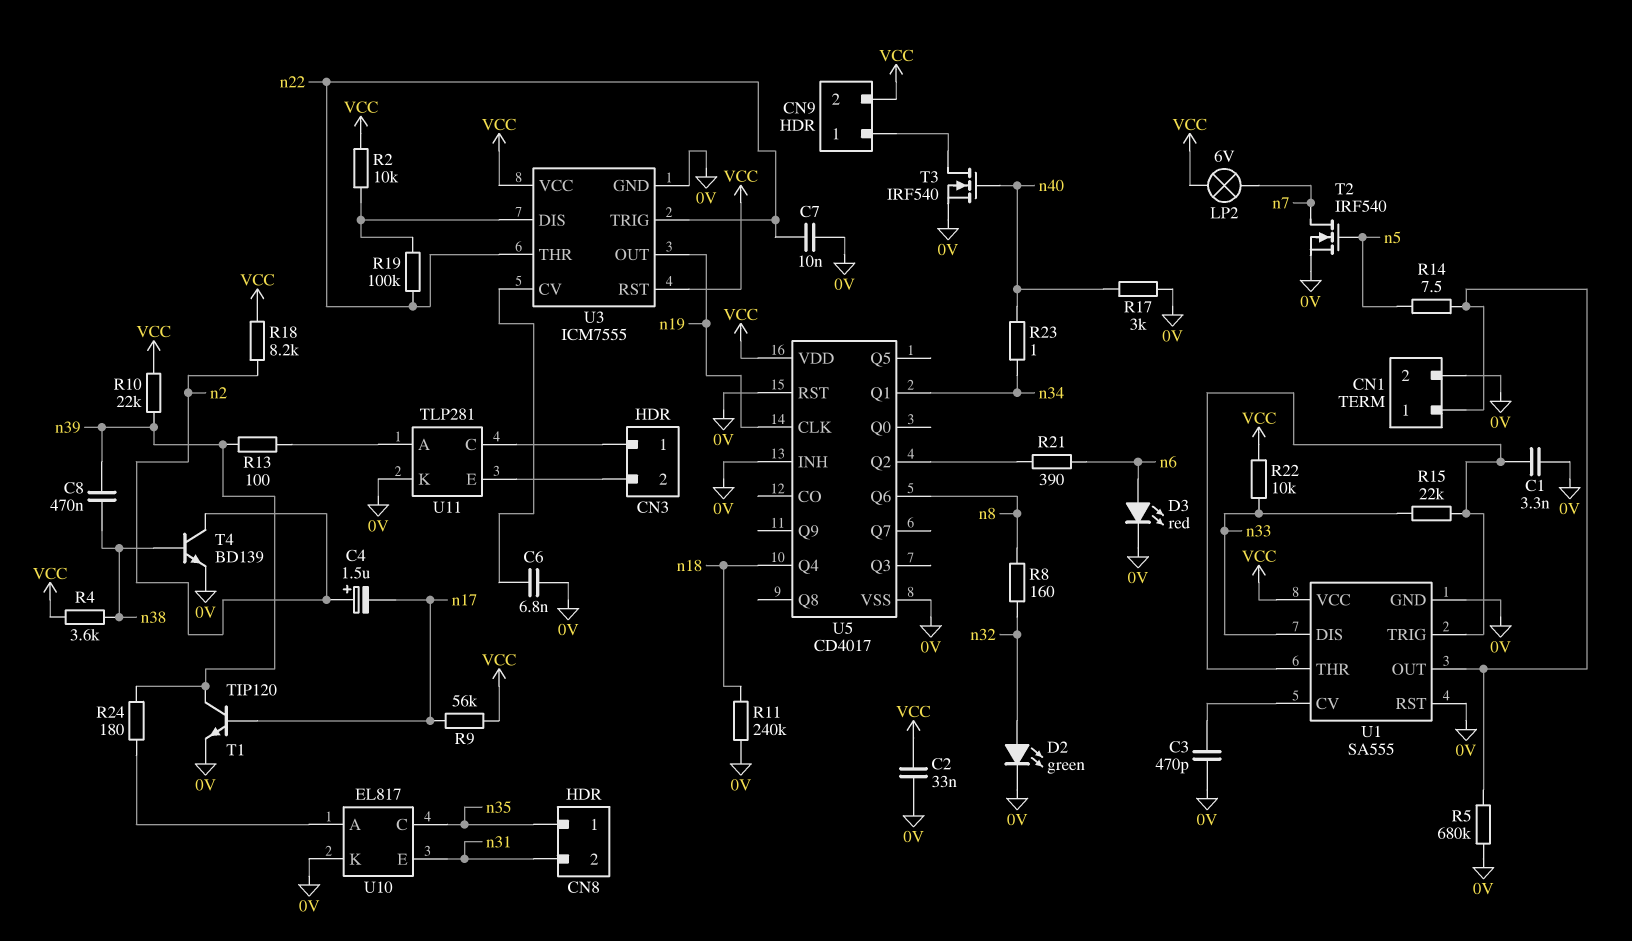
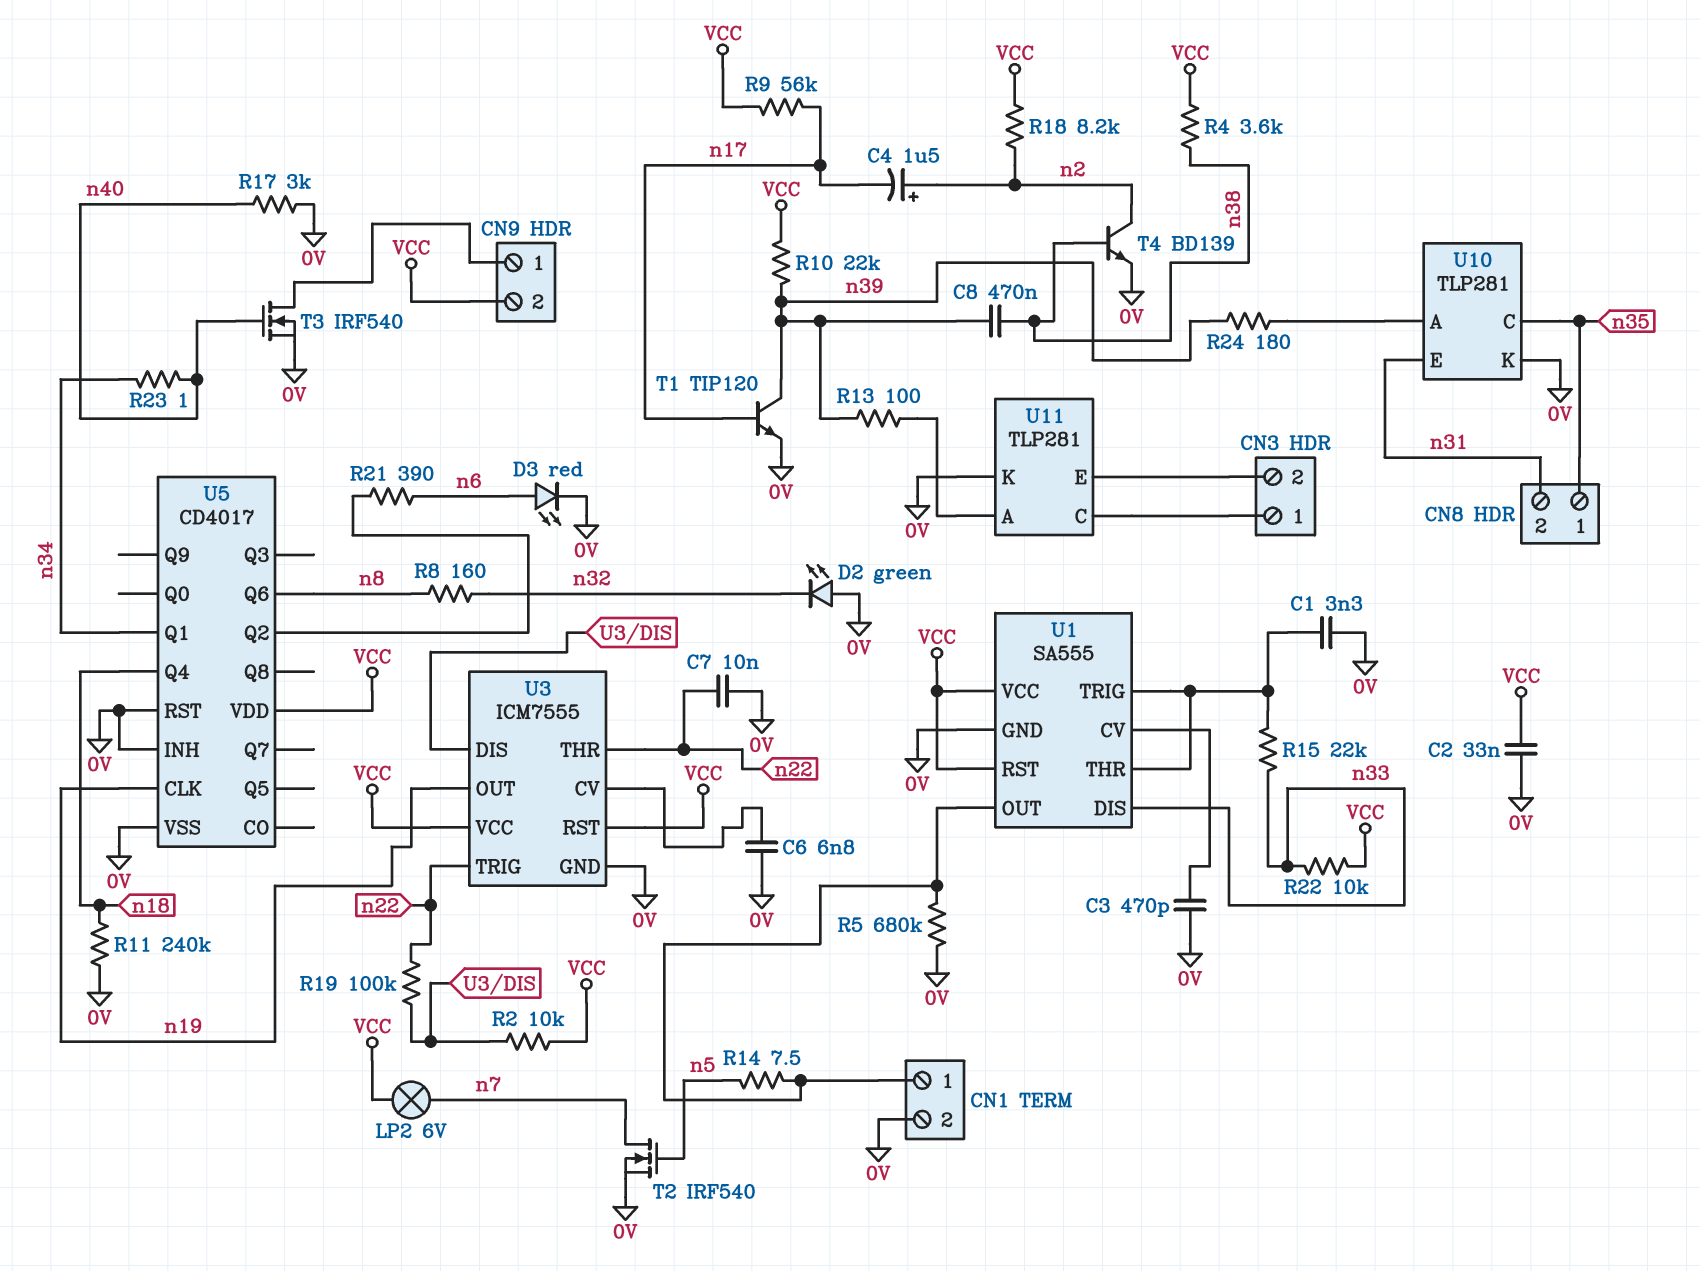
D2: LED green (A n32, K 0V) -> LED green (A 0V, K n32)
U1 pin RST: 0V -> VCC
U10: EL817 -> TLP281

